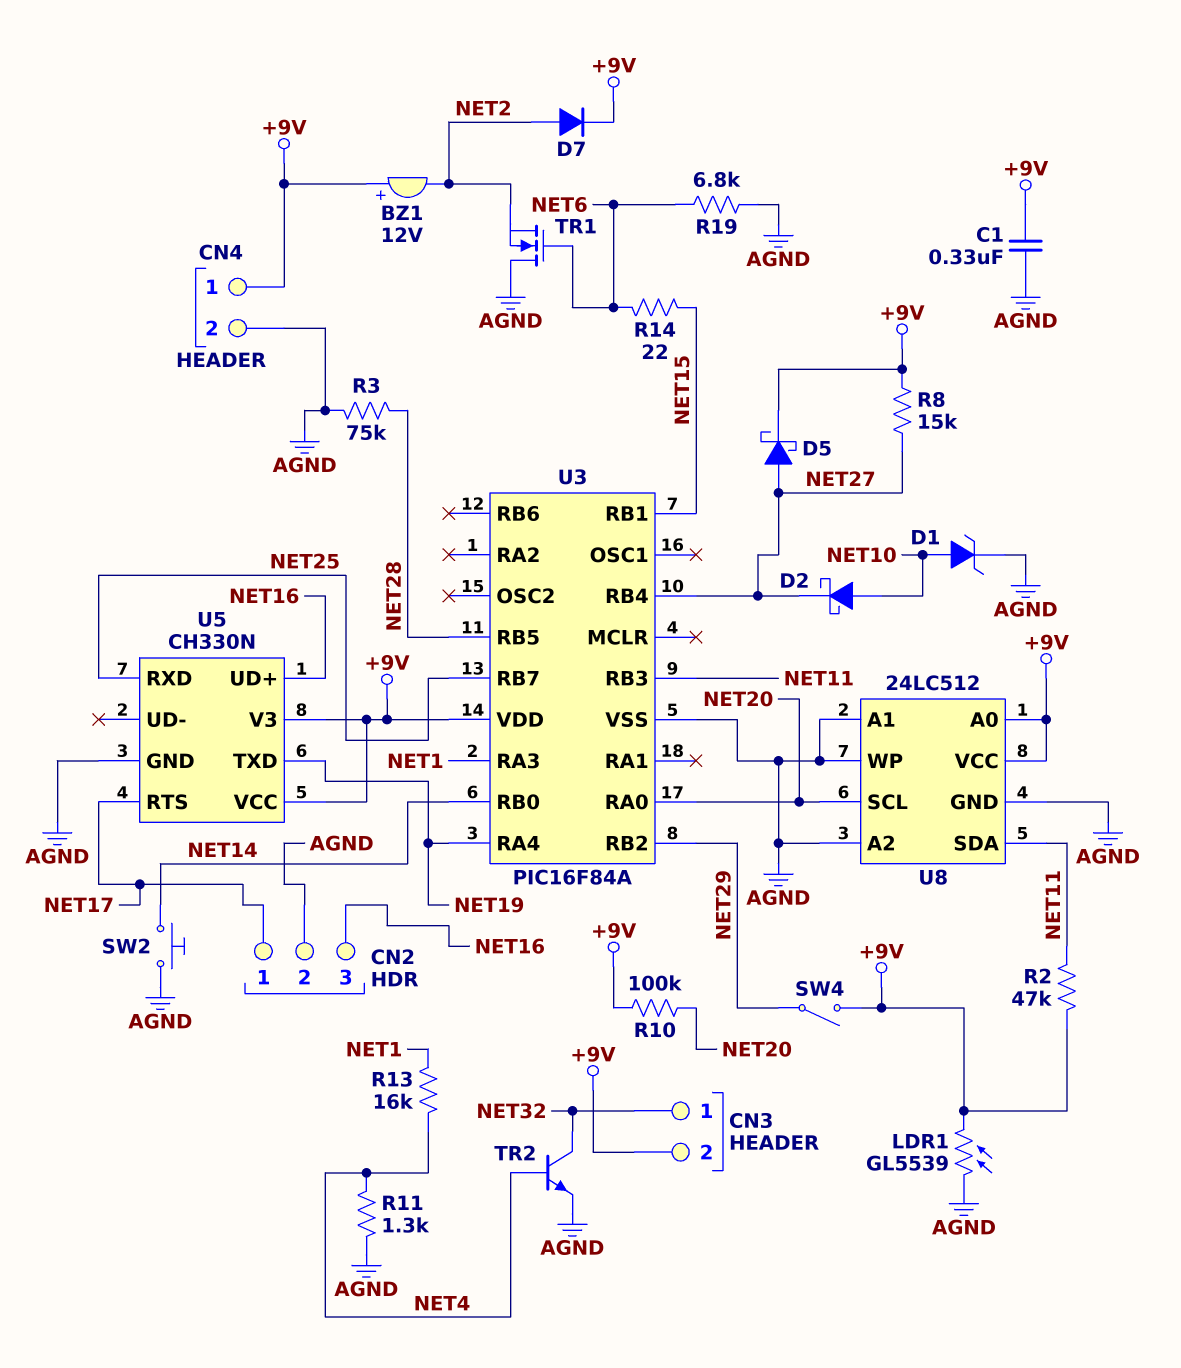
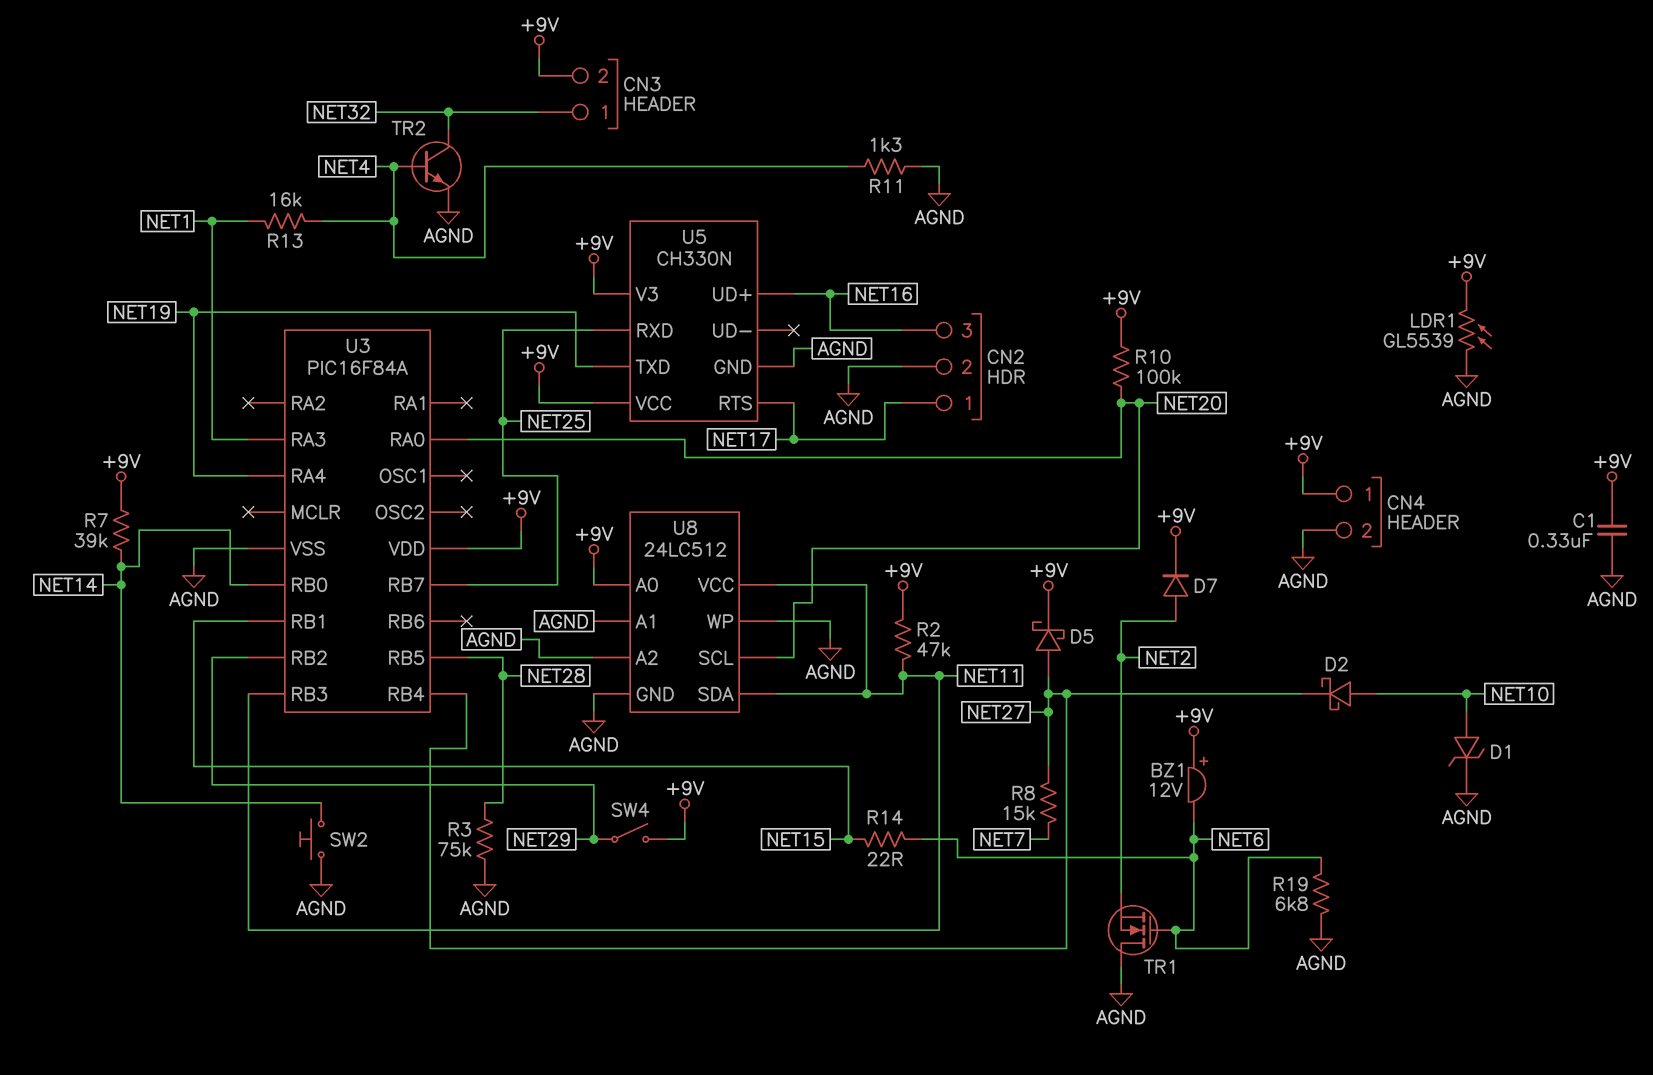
BZ1: buzzer 12V (plus +9V, minus NET2) -> buzzer 12V (plus +9V, minus NET6)
R7: none -> 39k (+9V, NET14)
R8: 15k (+9V, NET27) -> 15k (NET7, NET27)
U8 pin VCC: +9V -> NET11

